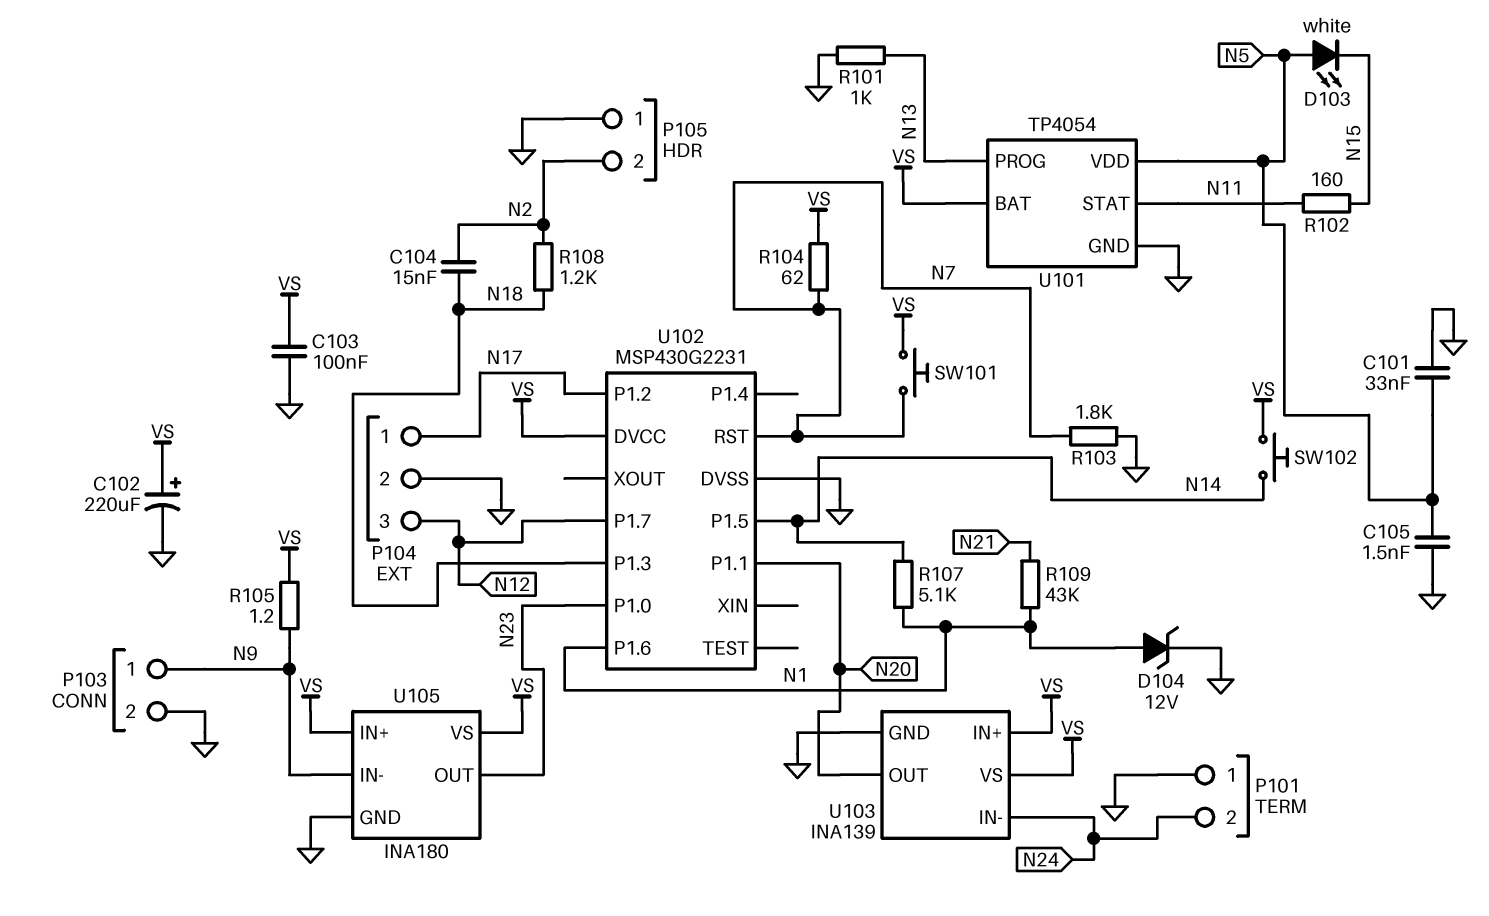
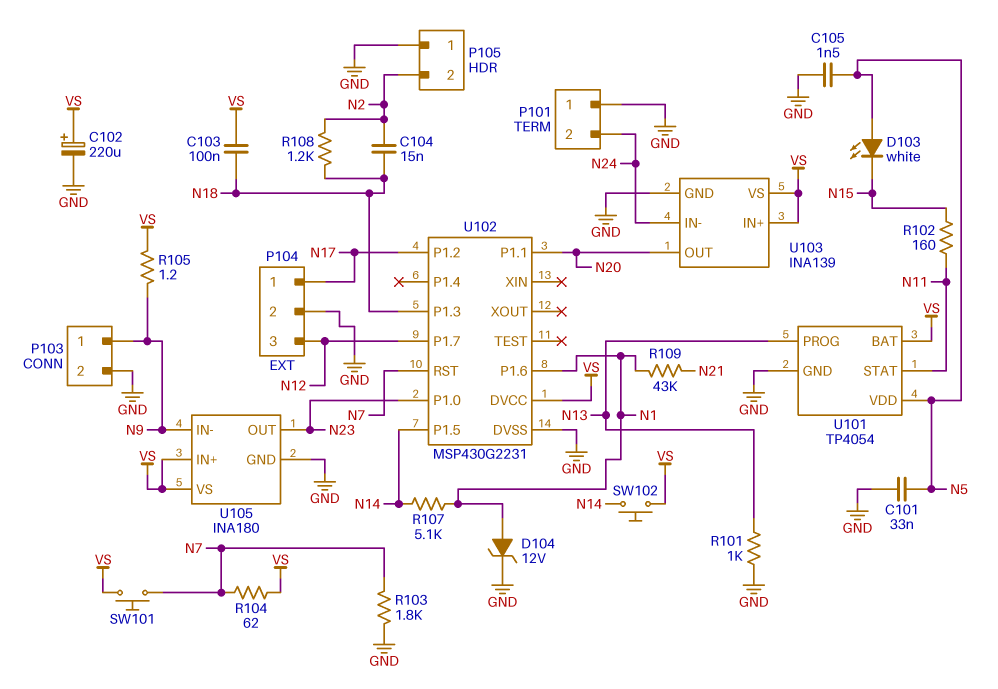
C103: 100nF (GND, VS) -> 100nF (N18, VS)

